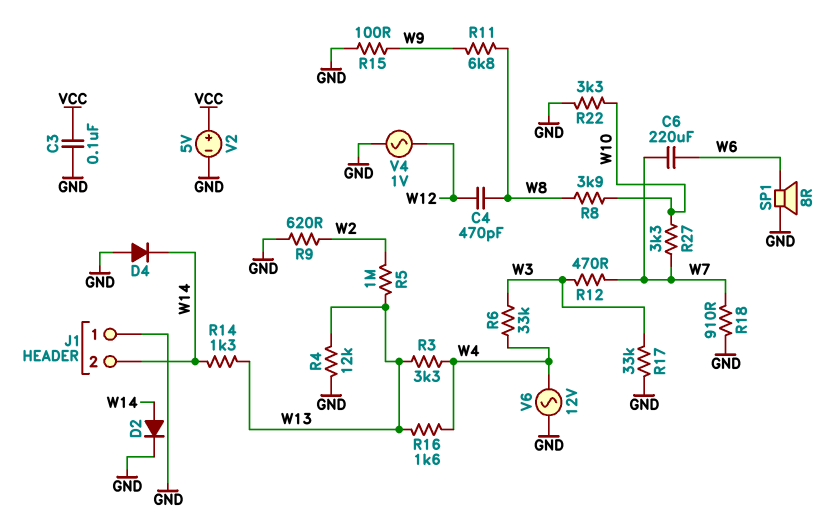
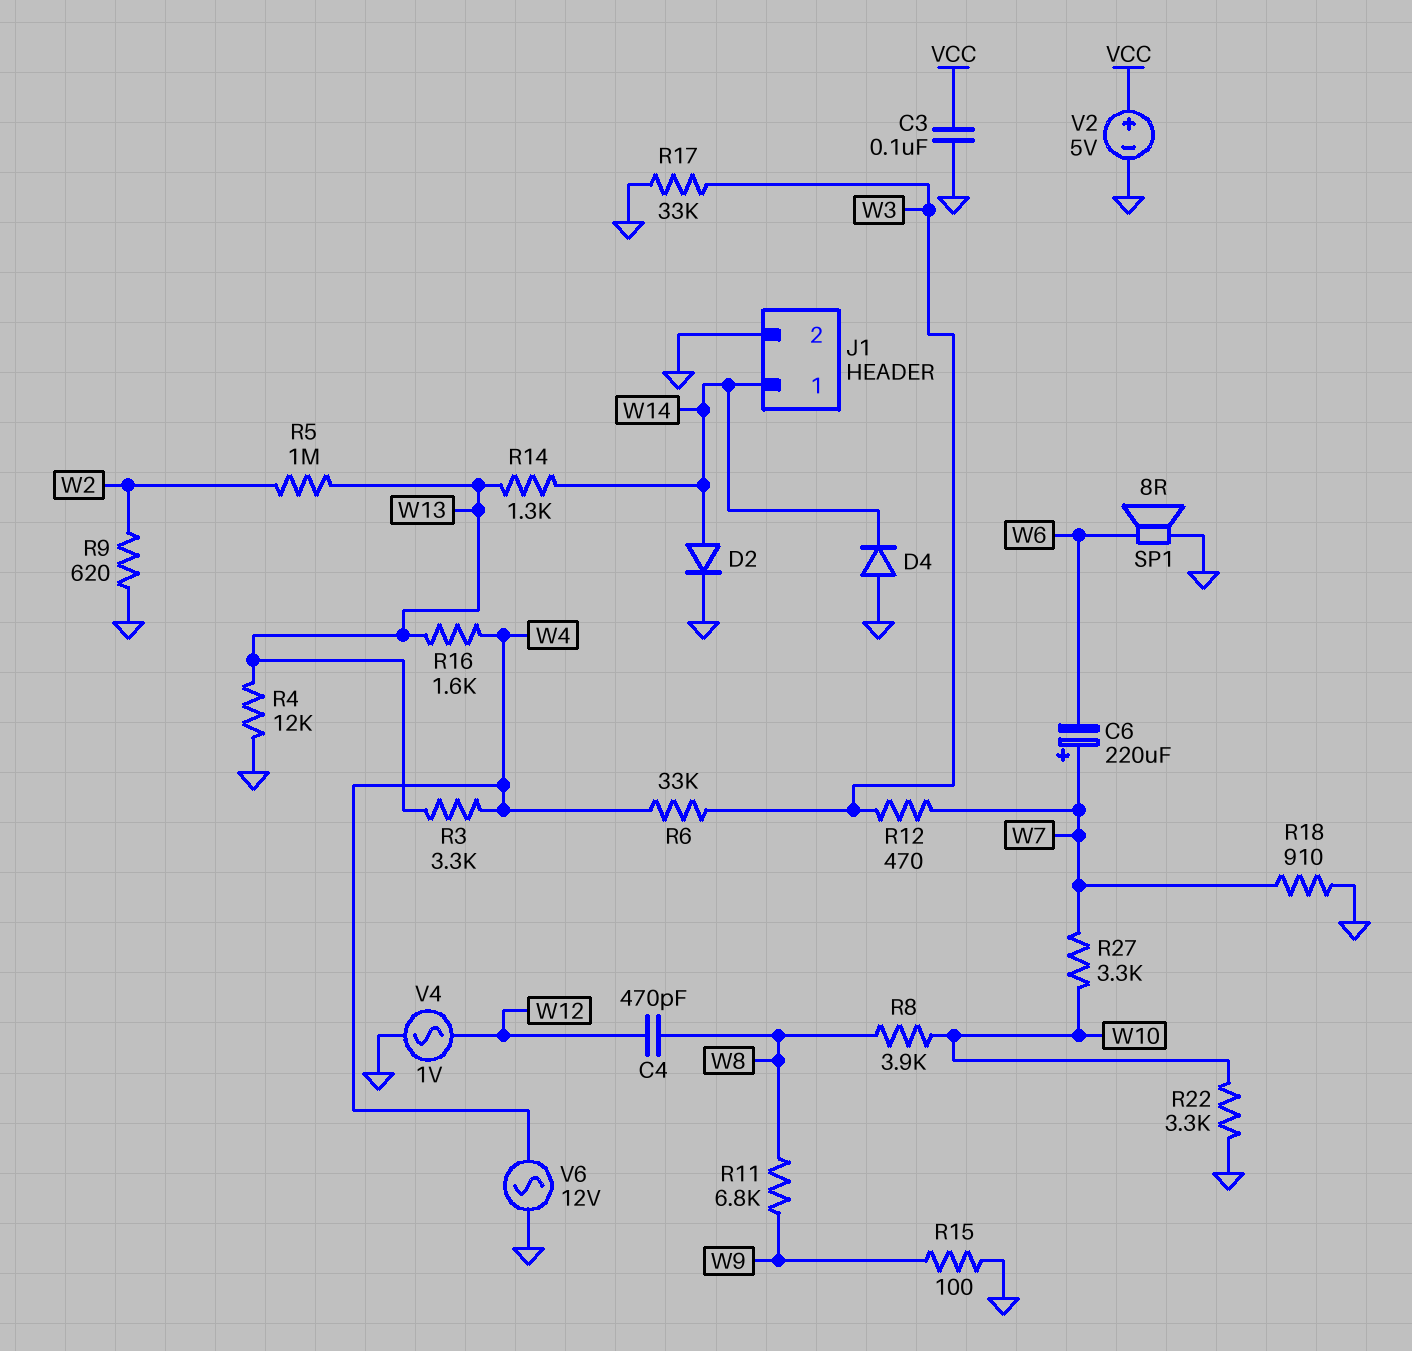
C6: 220uF (W6, W7) -> 220uF (plus W7, minus W6)
J1 pin 1: GND -> W14
J1 pin 2: W14 -> GND

